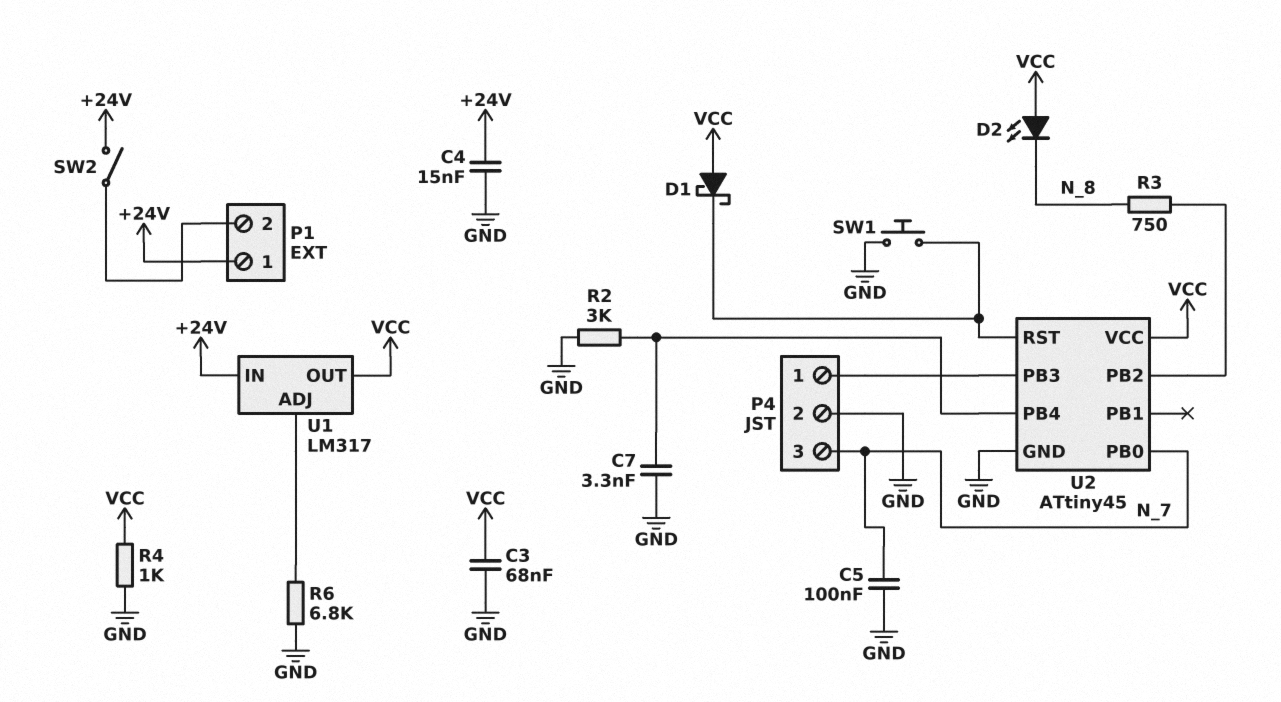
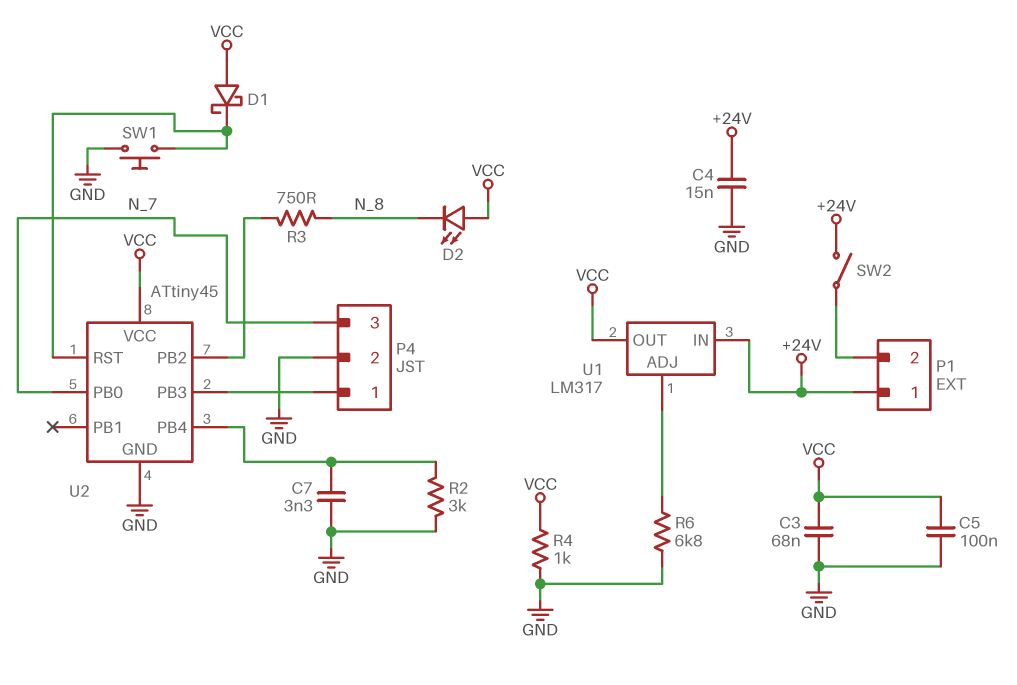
C5: 100nF (GND, N_7) -> 100nF (GND, VCC)

